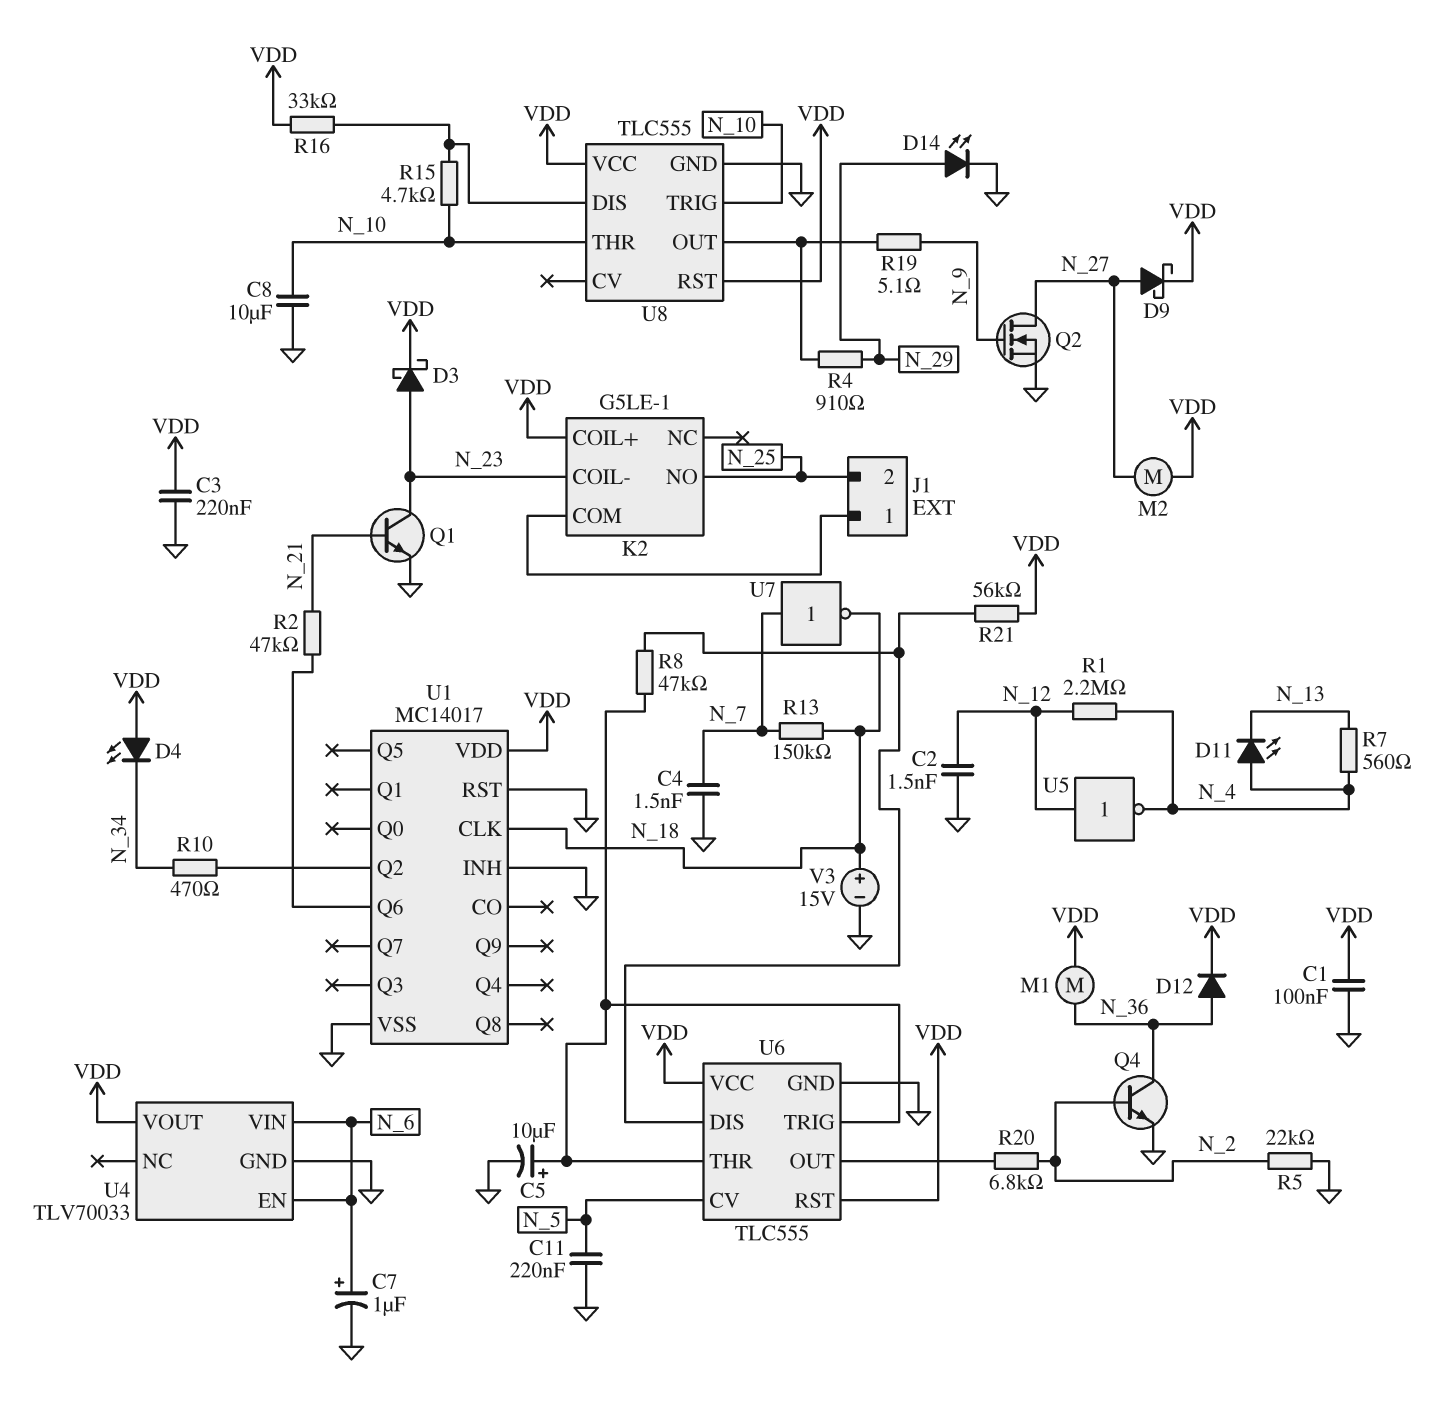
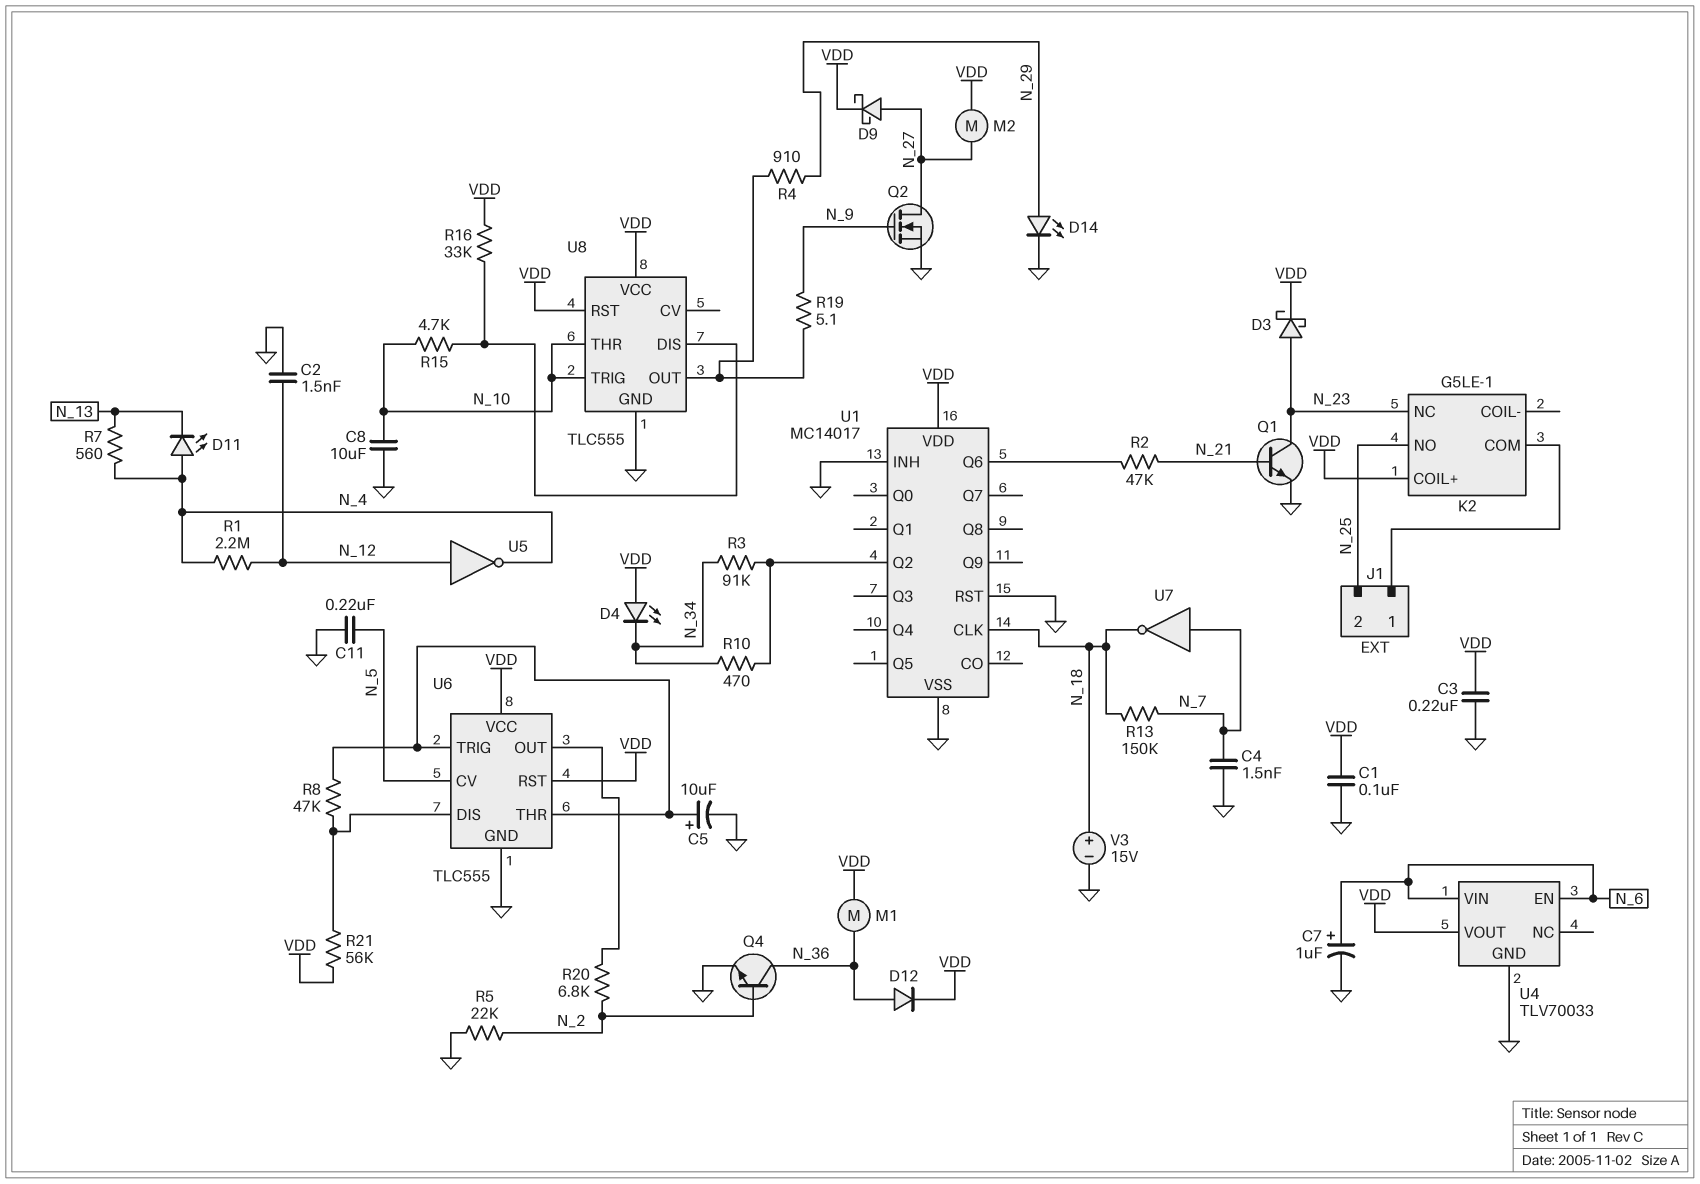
K2 pin COIL-: N_23 -> none
K2 pin NC: none -> N_23
R3: none -> 91k (N_34, U1/Q2)

